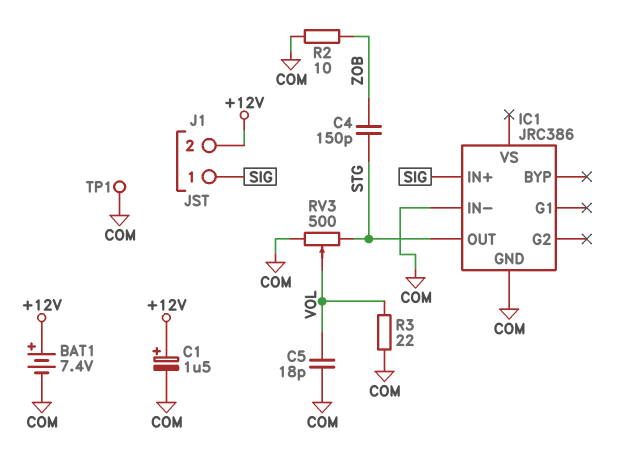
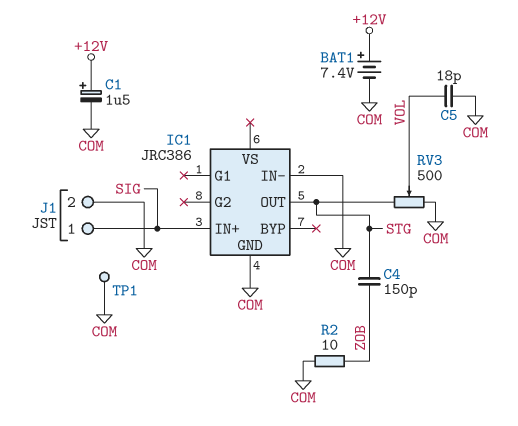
J1 pin 2: +12V -> COM
R3: 22 (COM, VOL) -> none

